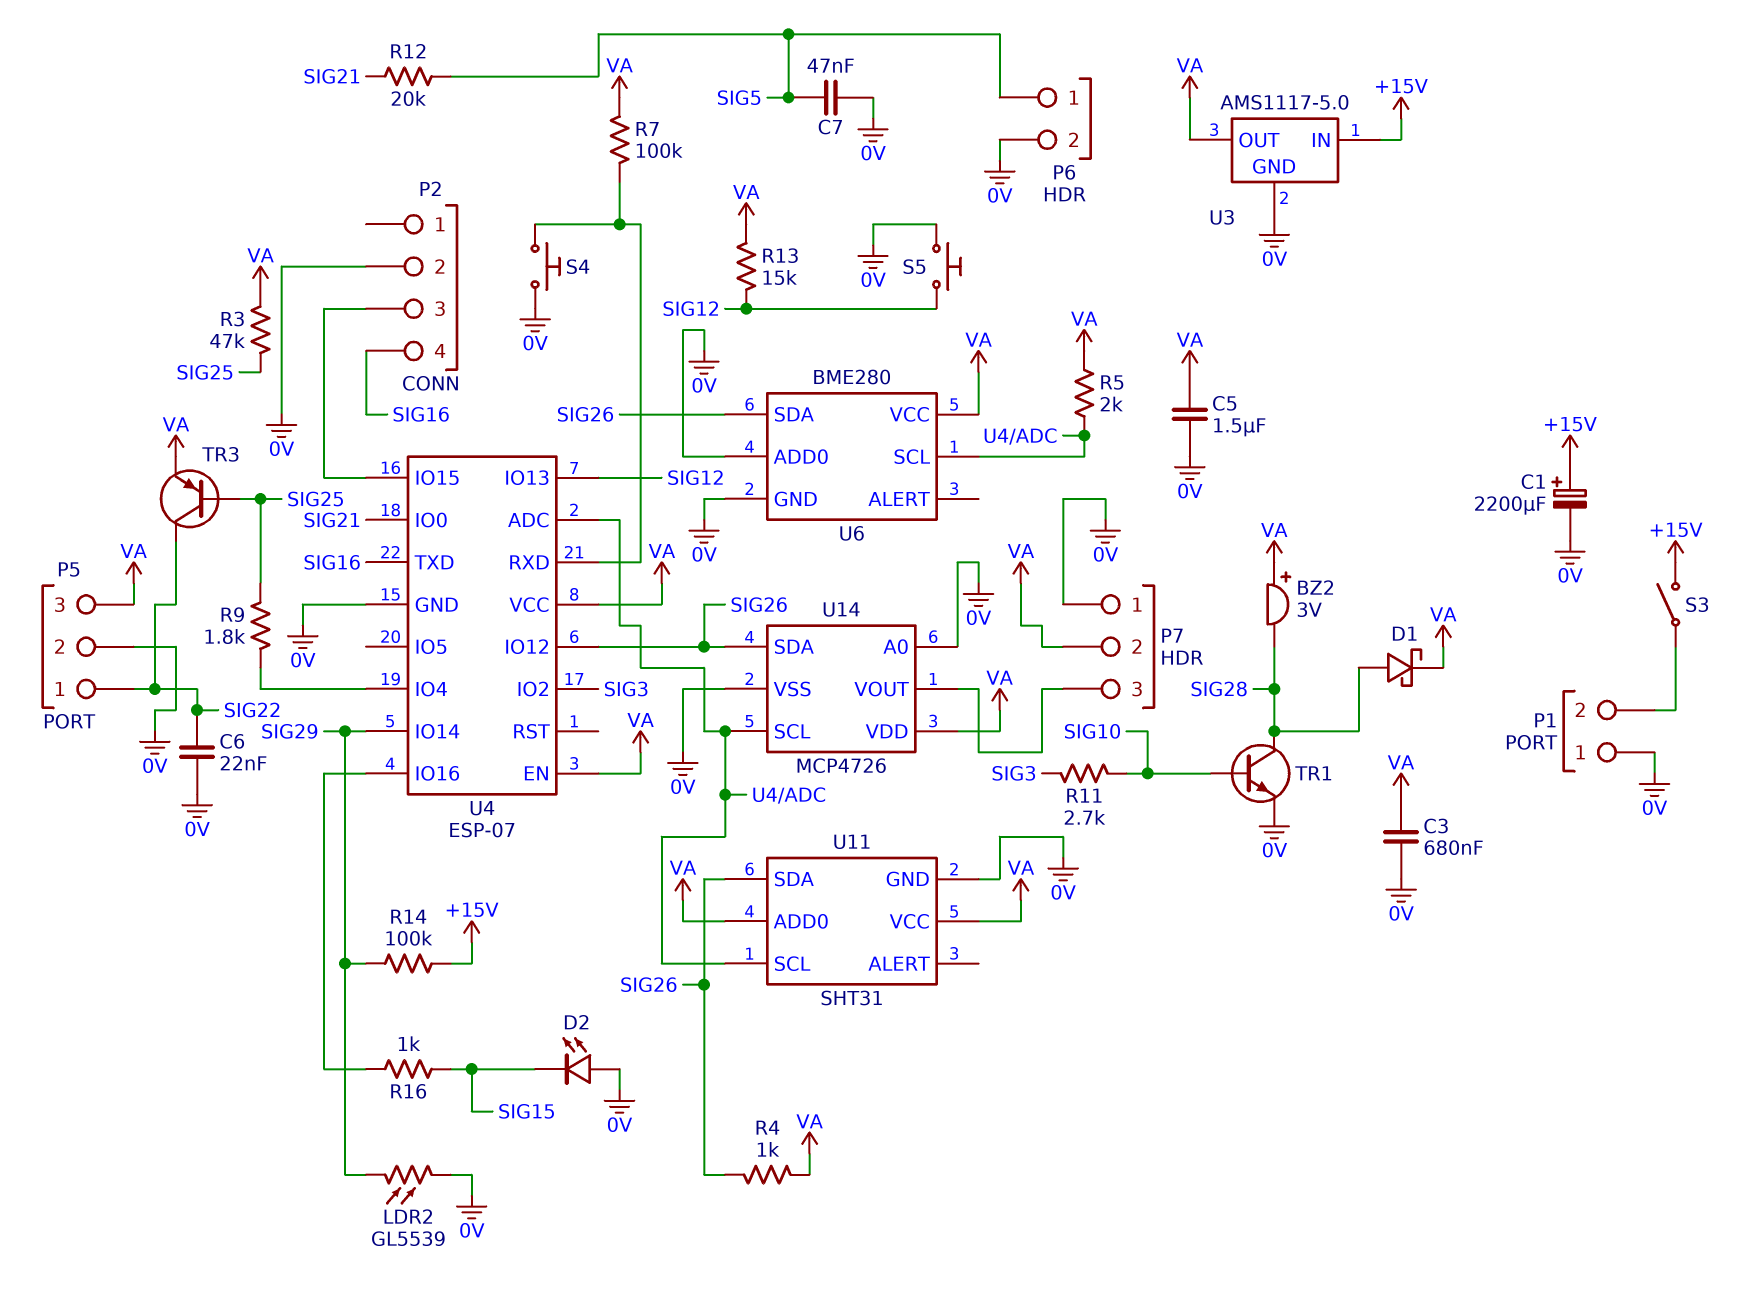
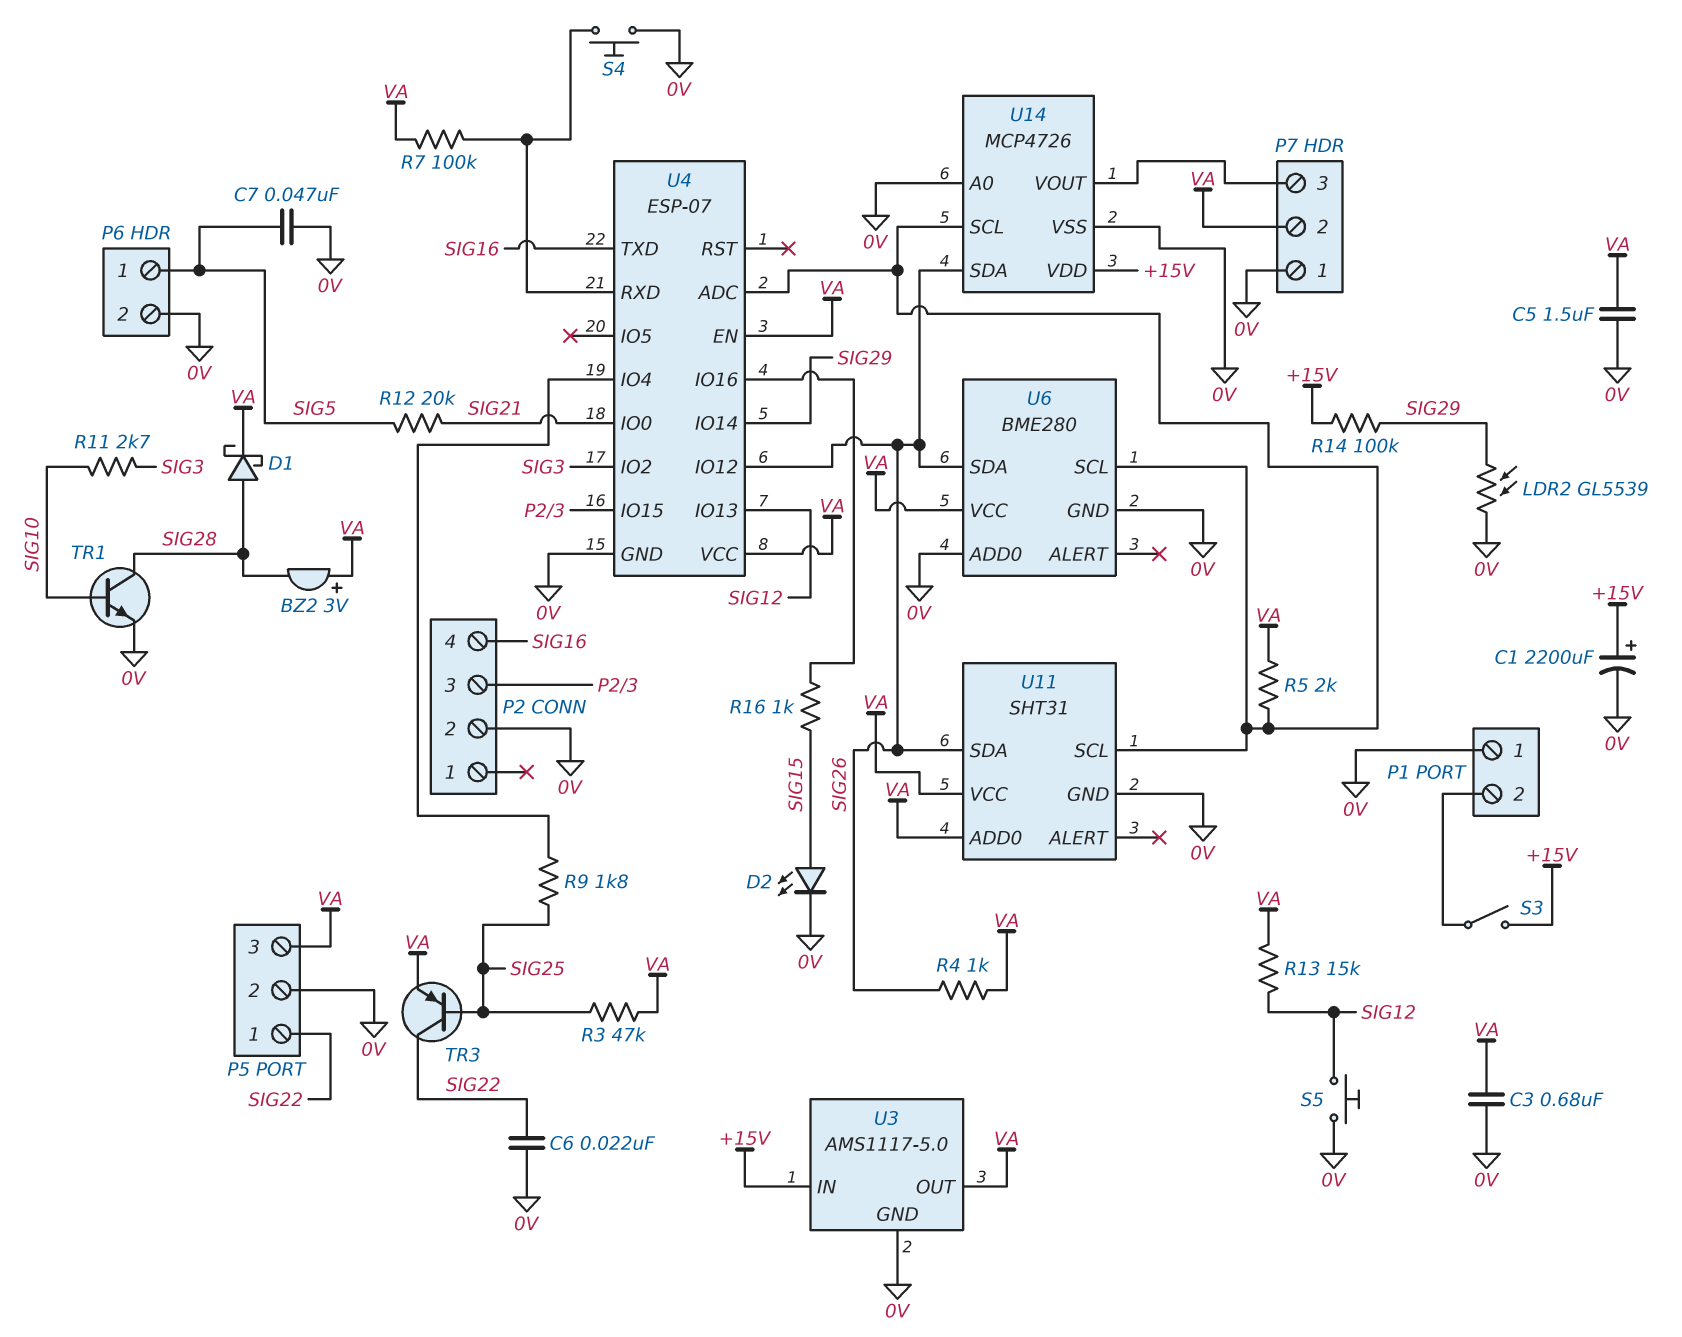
D2: LED (A 0V, K SIG15) -> LED (A SIG15, K 0V)
U14 pin VDD: VA -> +15V

